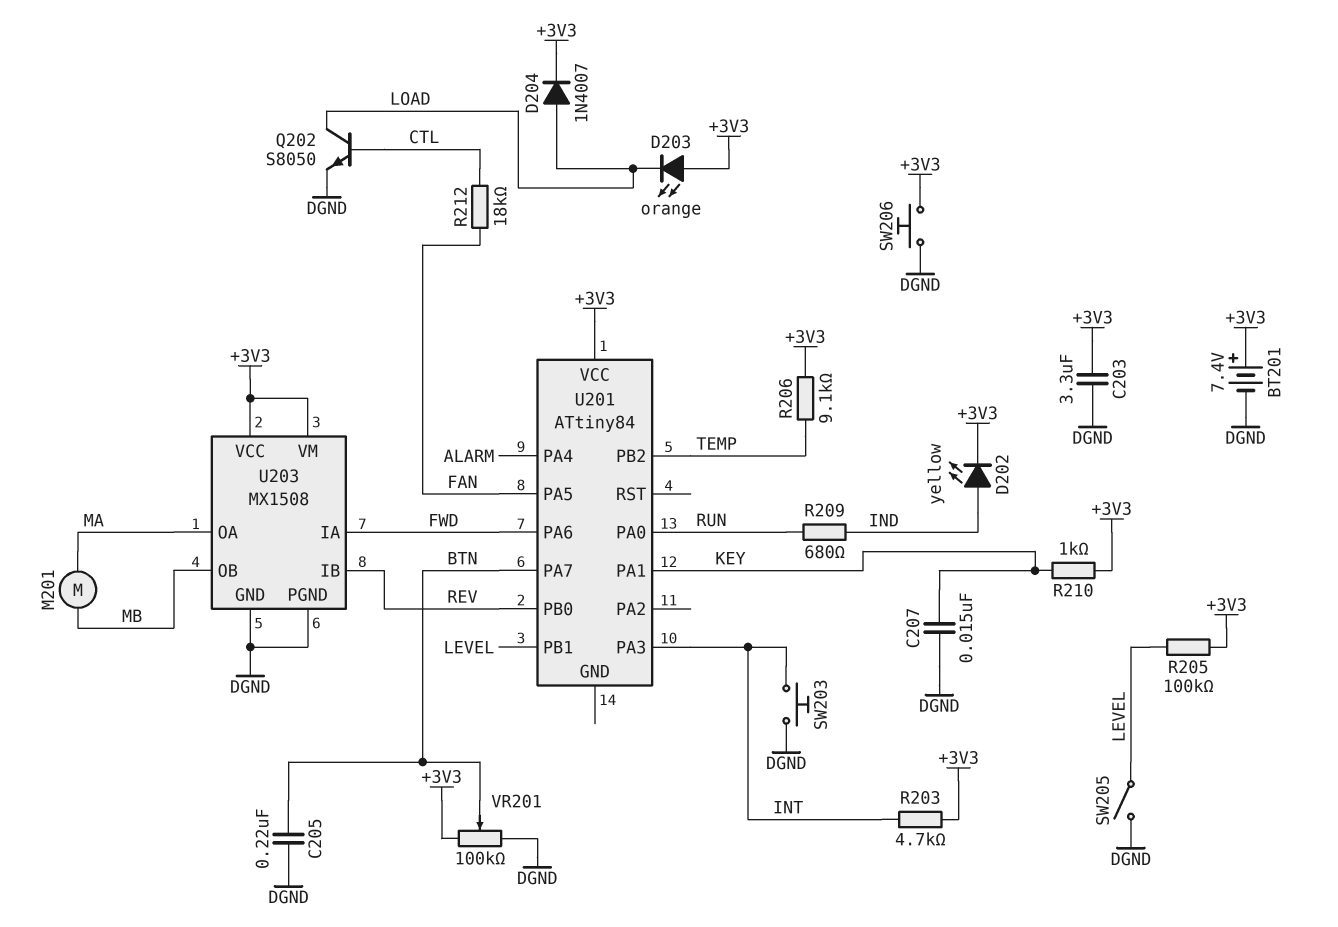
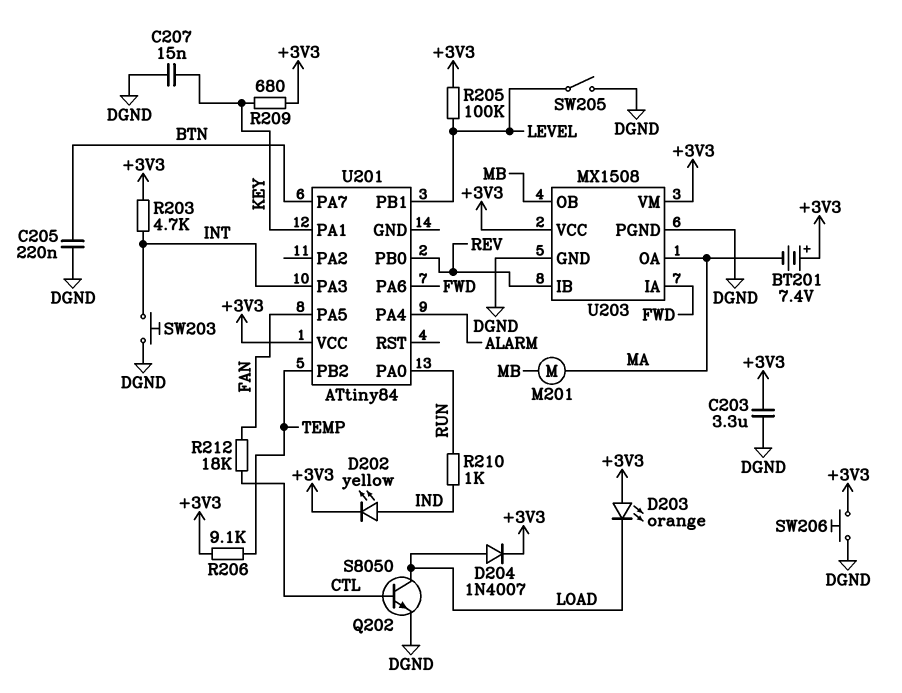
BT201: 7.4V (plus +3V3, minus DGND) -> 7.4V (plus +3V3, minus MA)
R209: 680 (IND, RUN) -> 680 (+3V3, KEY)
R210: 1k (+3V3, KEY) -> 1k (IND, RUN)
VR201: 100k (+3V3, DGND, wiper BTN) -> none

